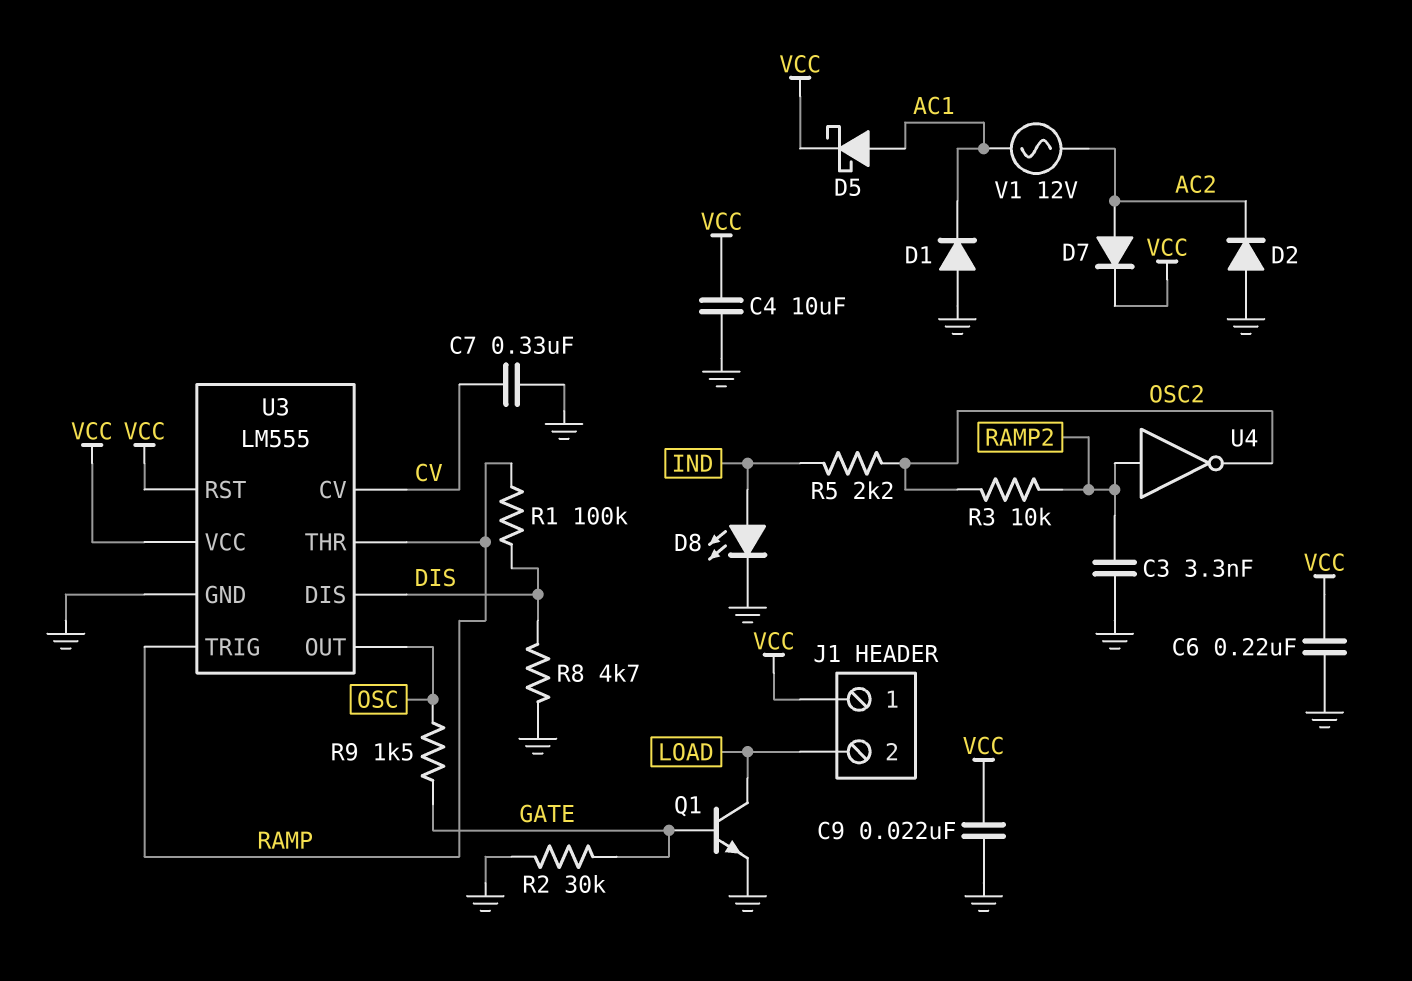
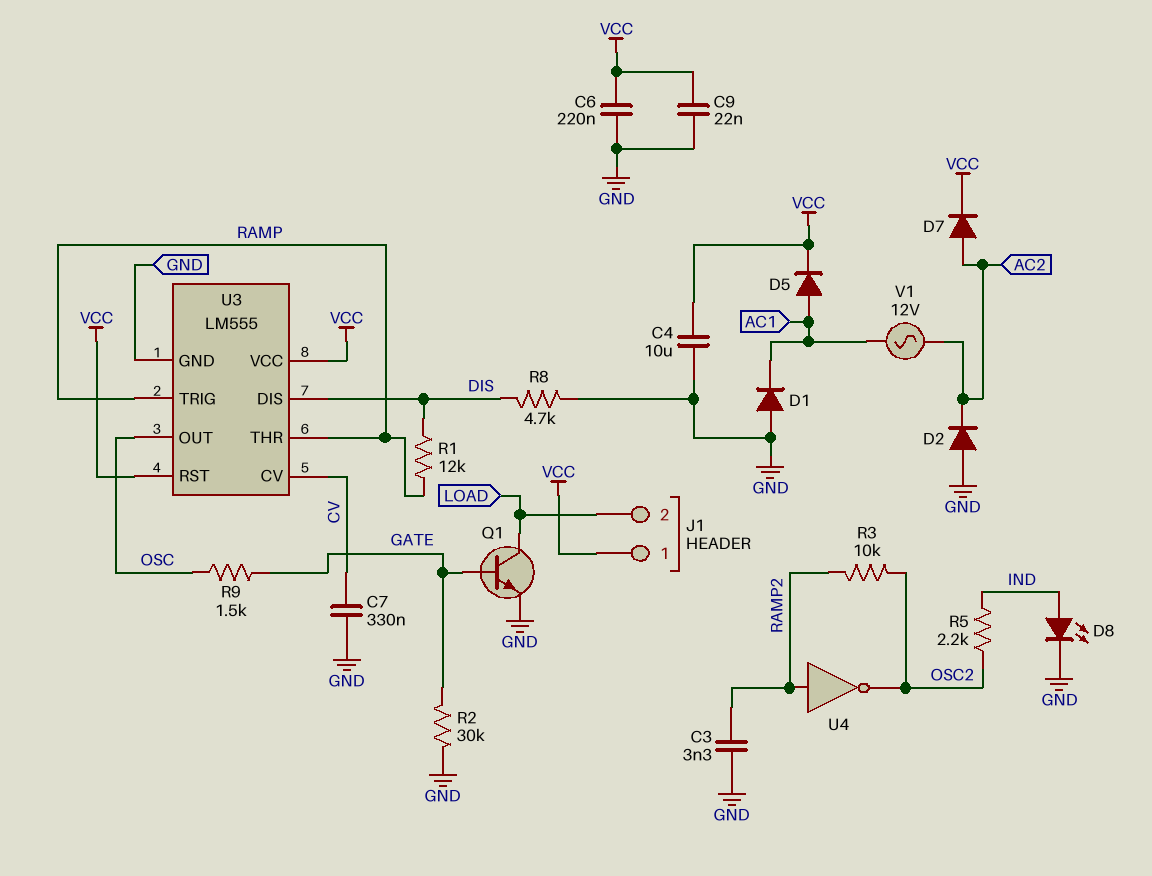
D5: schottky (A AC1, K VCC) -> diode (A AC1, K VCC)
R1: 100k (DIS, RAMP) -> 12k (DIS, RAMP)

